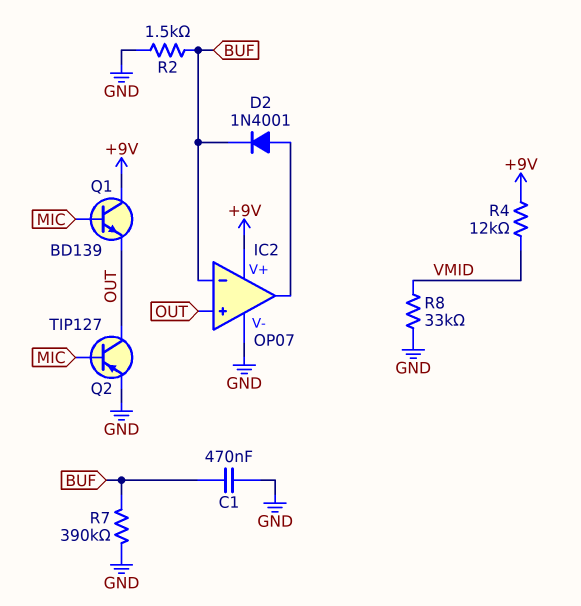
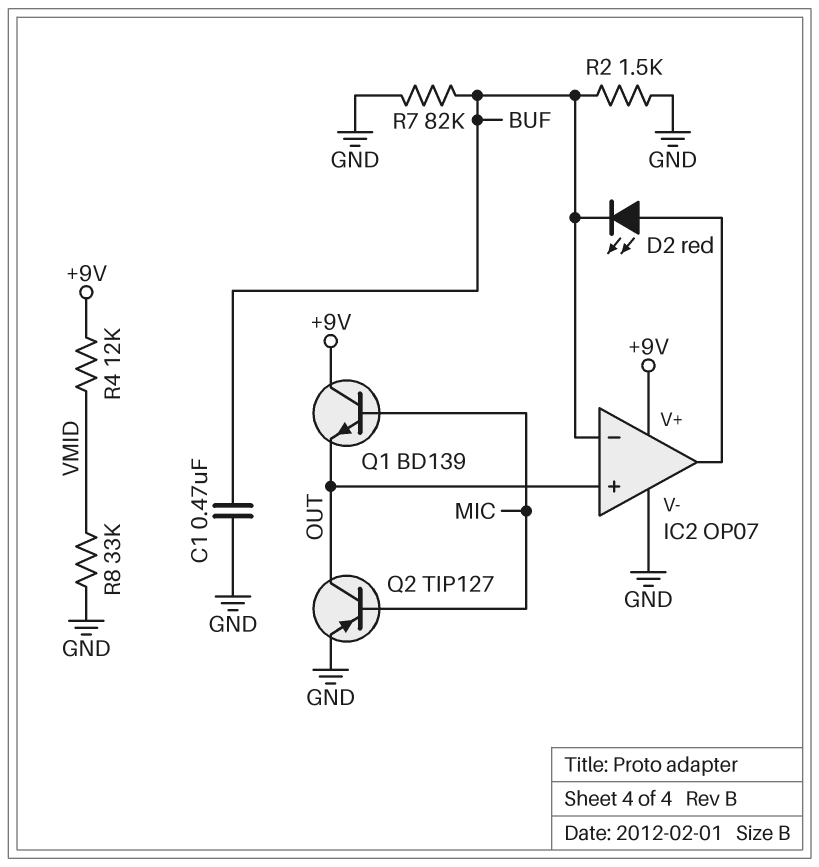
D2: diode 1N4001 (A IC2/out, K BUF) -> LED red (A IC2/out, K BUF)
R7: 390k (BUF, GND) -> 82k (BUF, GND)

